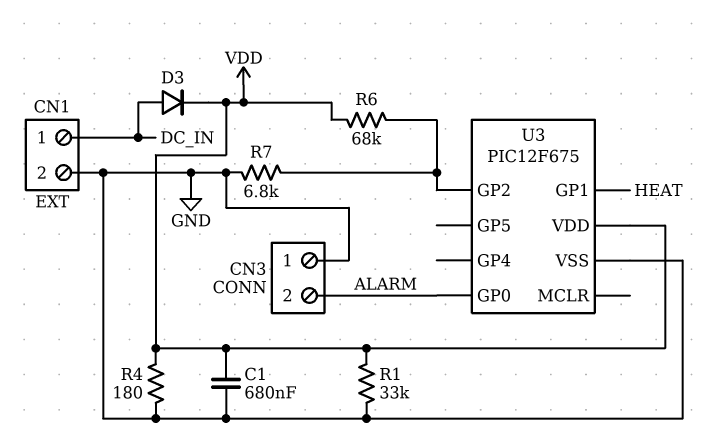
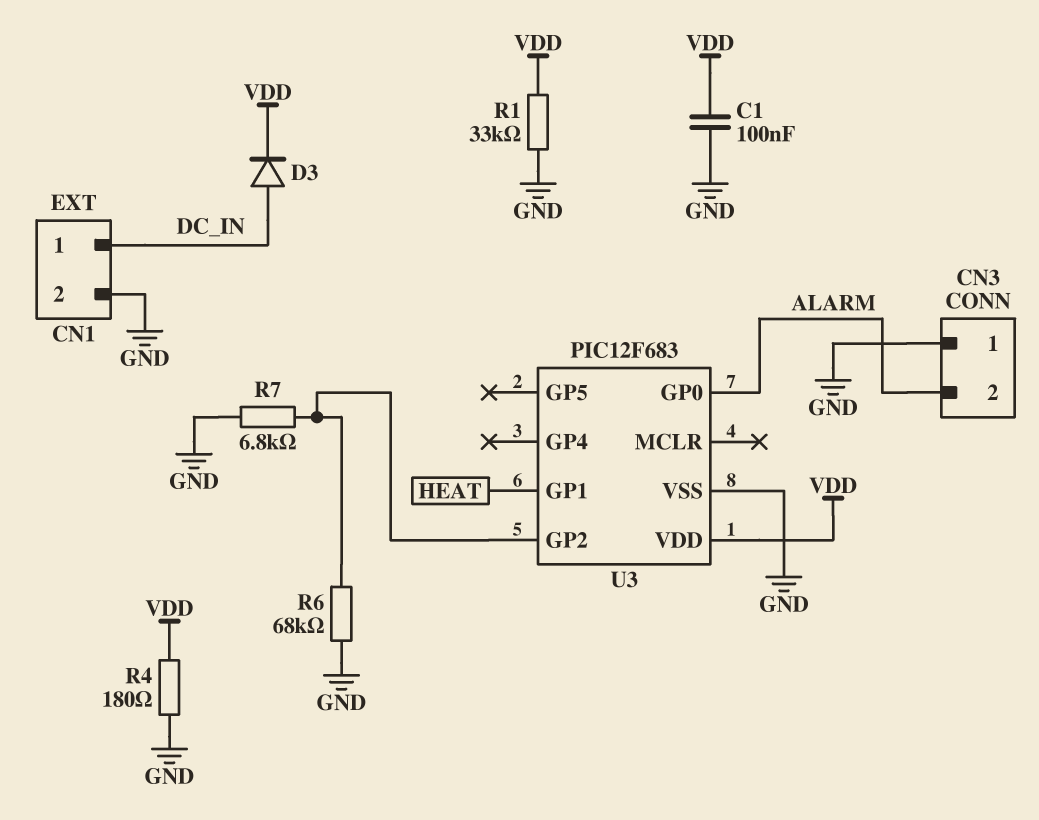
C1: 680nF (GND, VDD) -> 100nF (GND, VDD)
R6: 68k (U3/GP2, VDD) -> 68k (GND, U3/GP2)
U3: PIC12F675 -> PIC12F683

